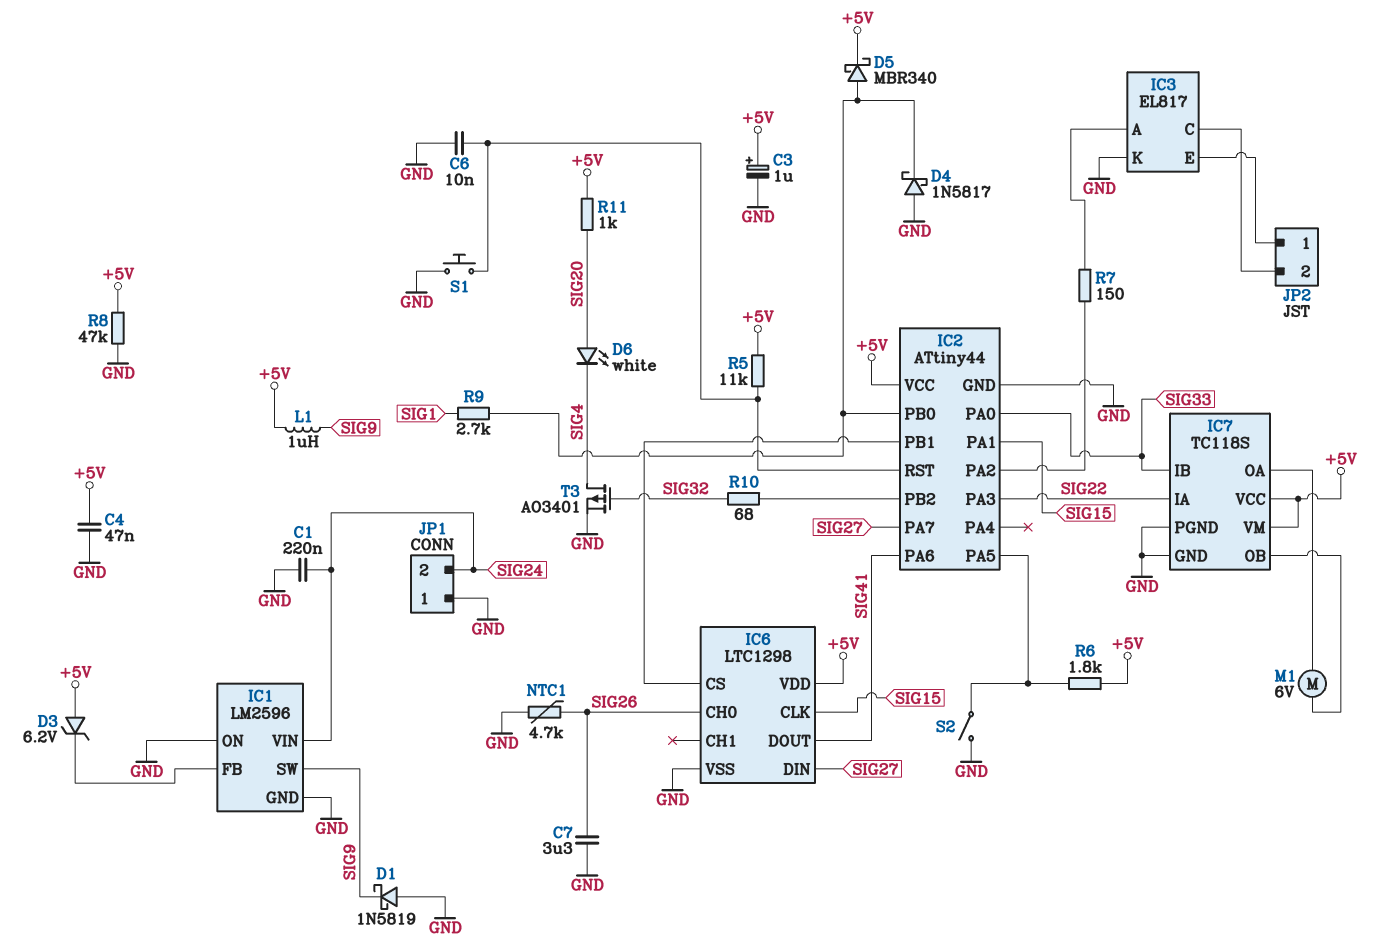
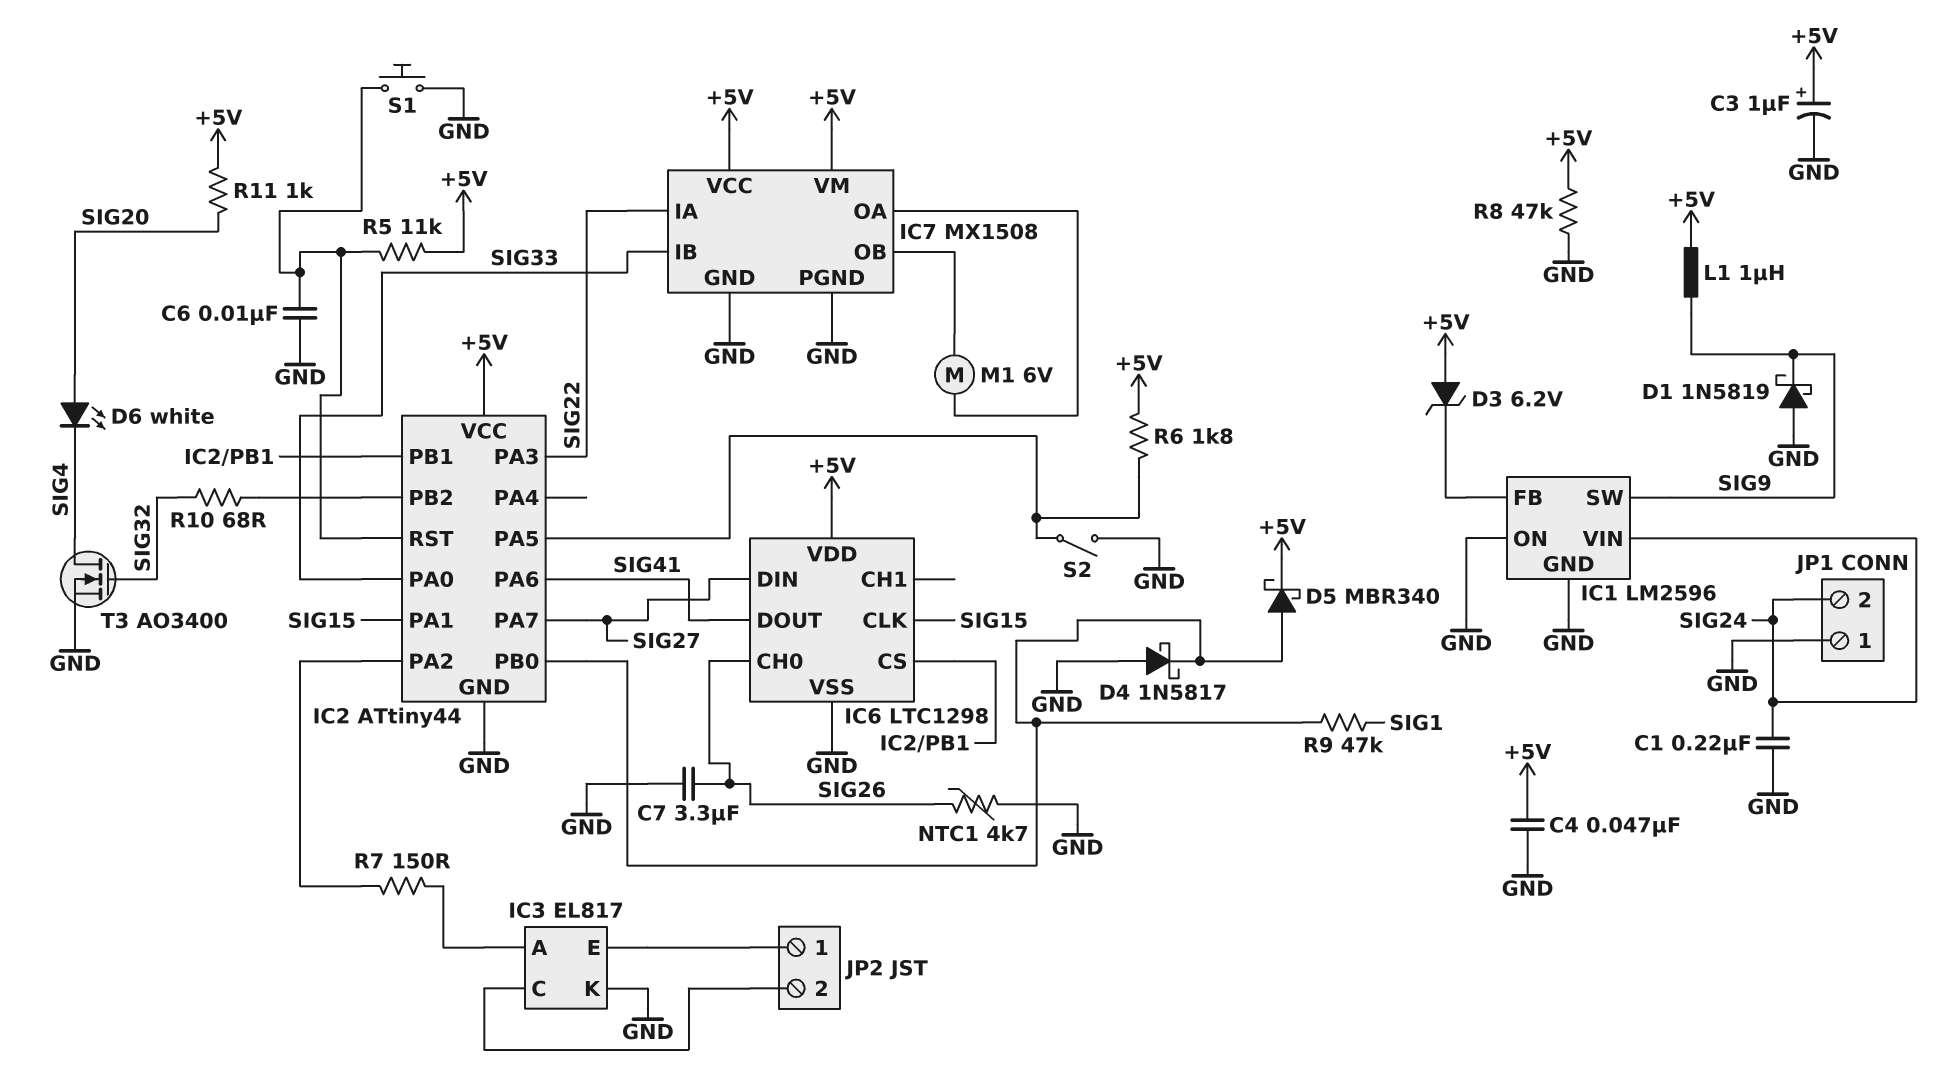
IC7: TC118S -> MX1508
R9: 2.7k (IC2/PB0, SIG1) -> 47k (IC2/PB0, SIG1)
T3: PMOS AO3401 (G SIG32, D SIG4, S GND) -> NMOS AO3400 (G SIG32, D SIG4, S GND)

